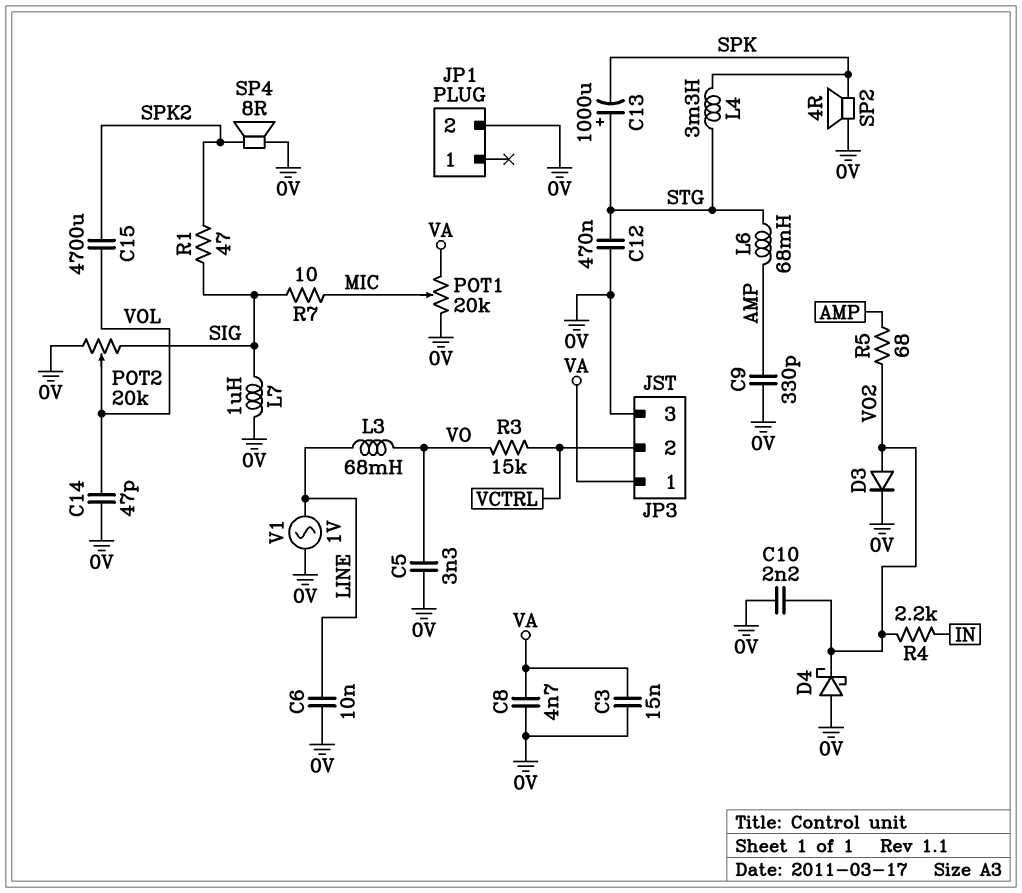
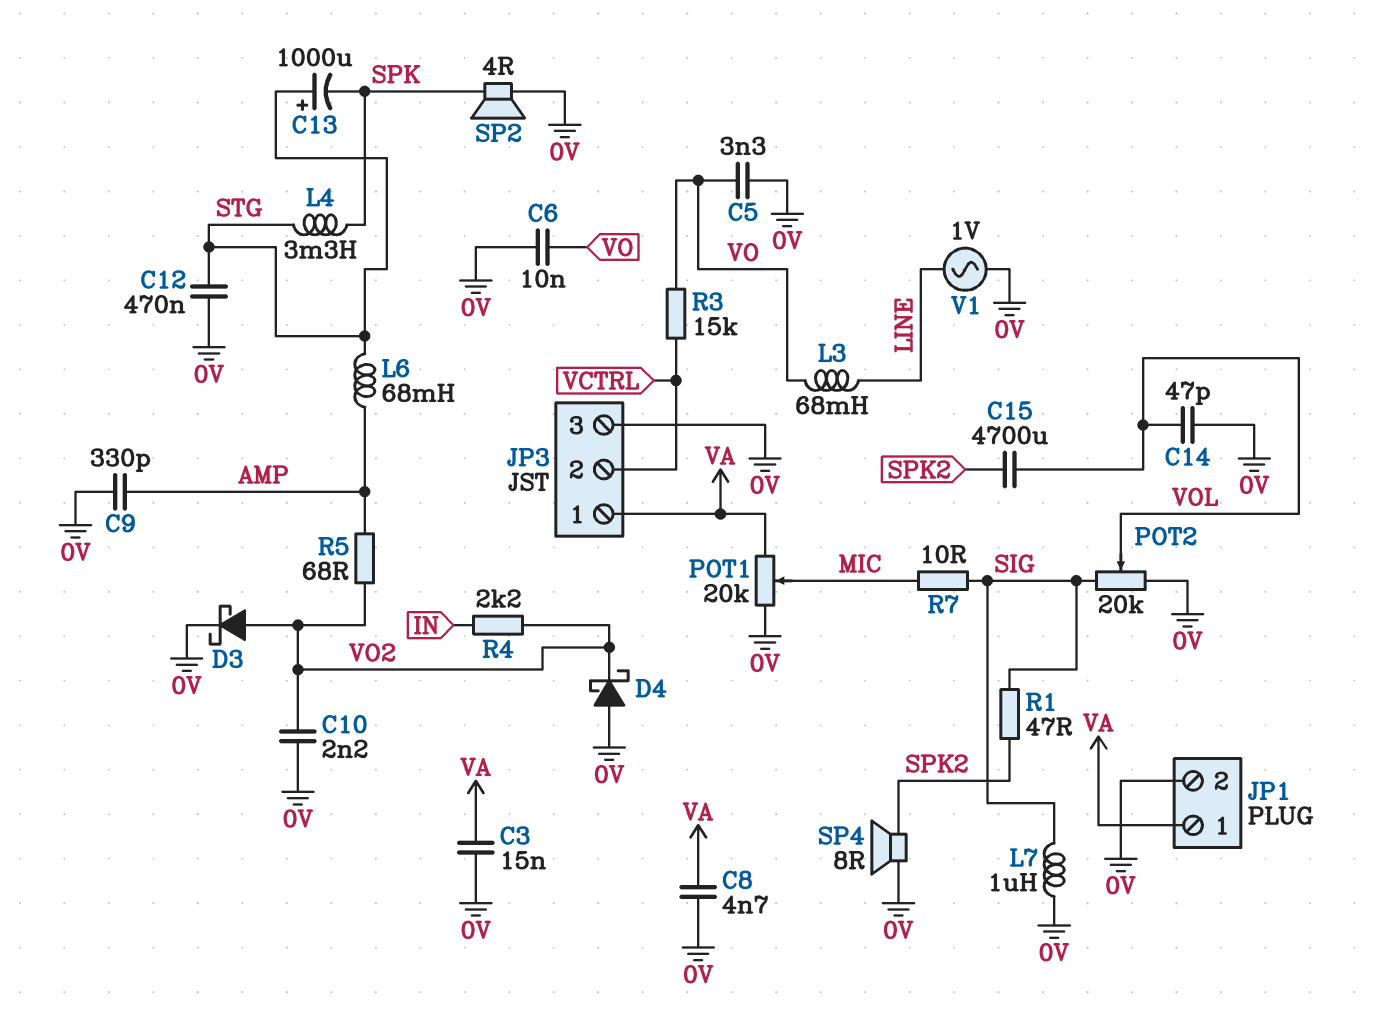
C6: 10nF (0V, LINE) -> 10nF (0V, VO)
D3: diode (A VO2, K 0V) -> schottky (A VO2, K 0V)
JP1 pin 1: none -> VA

